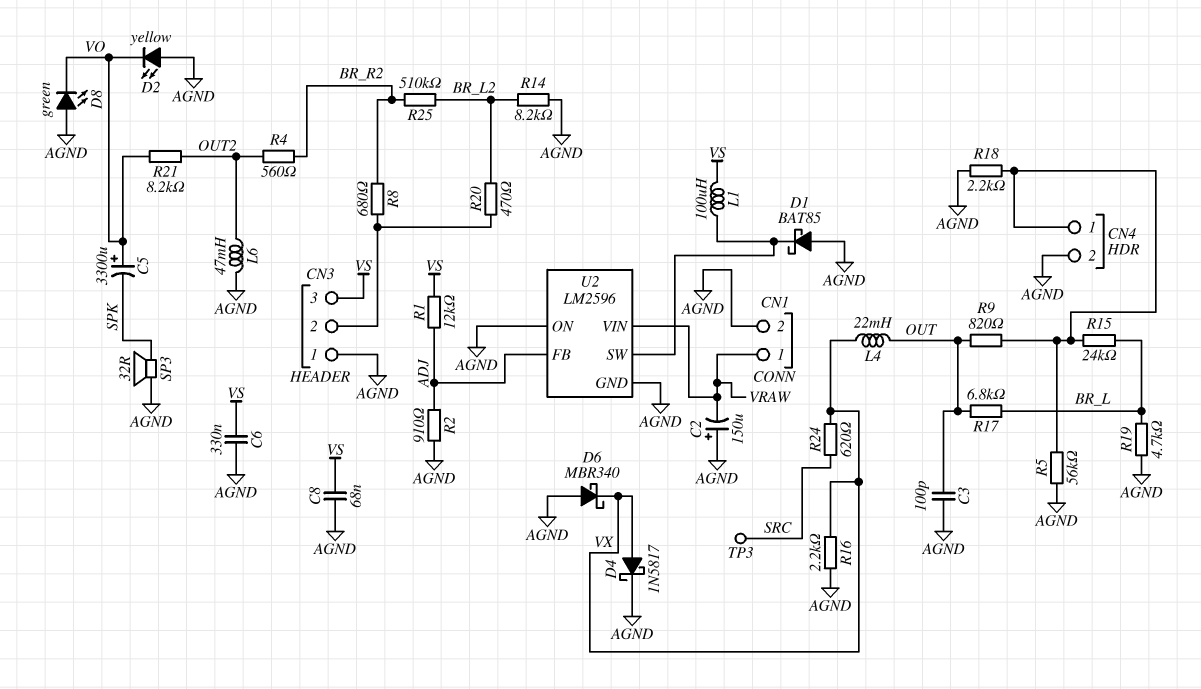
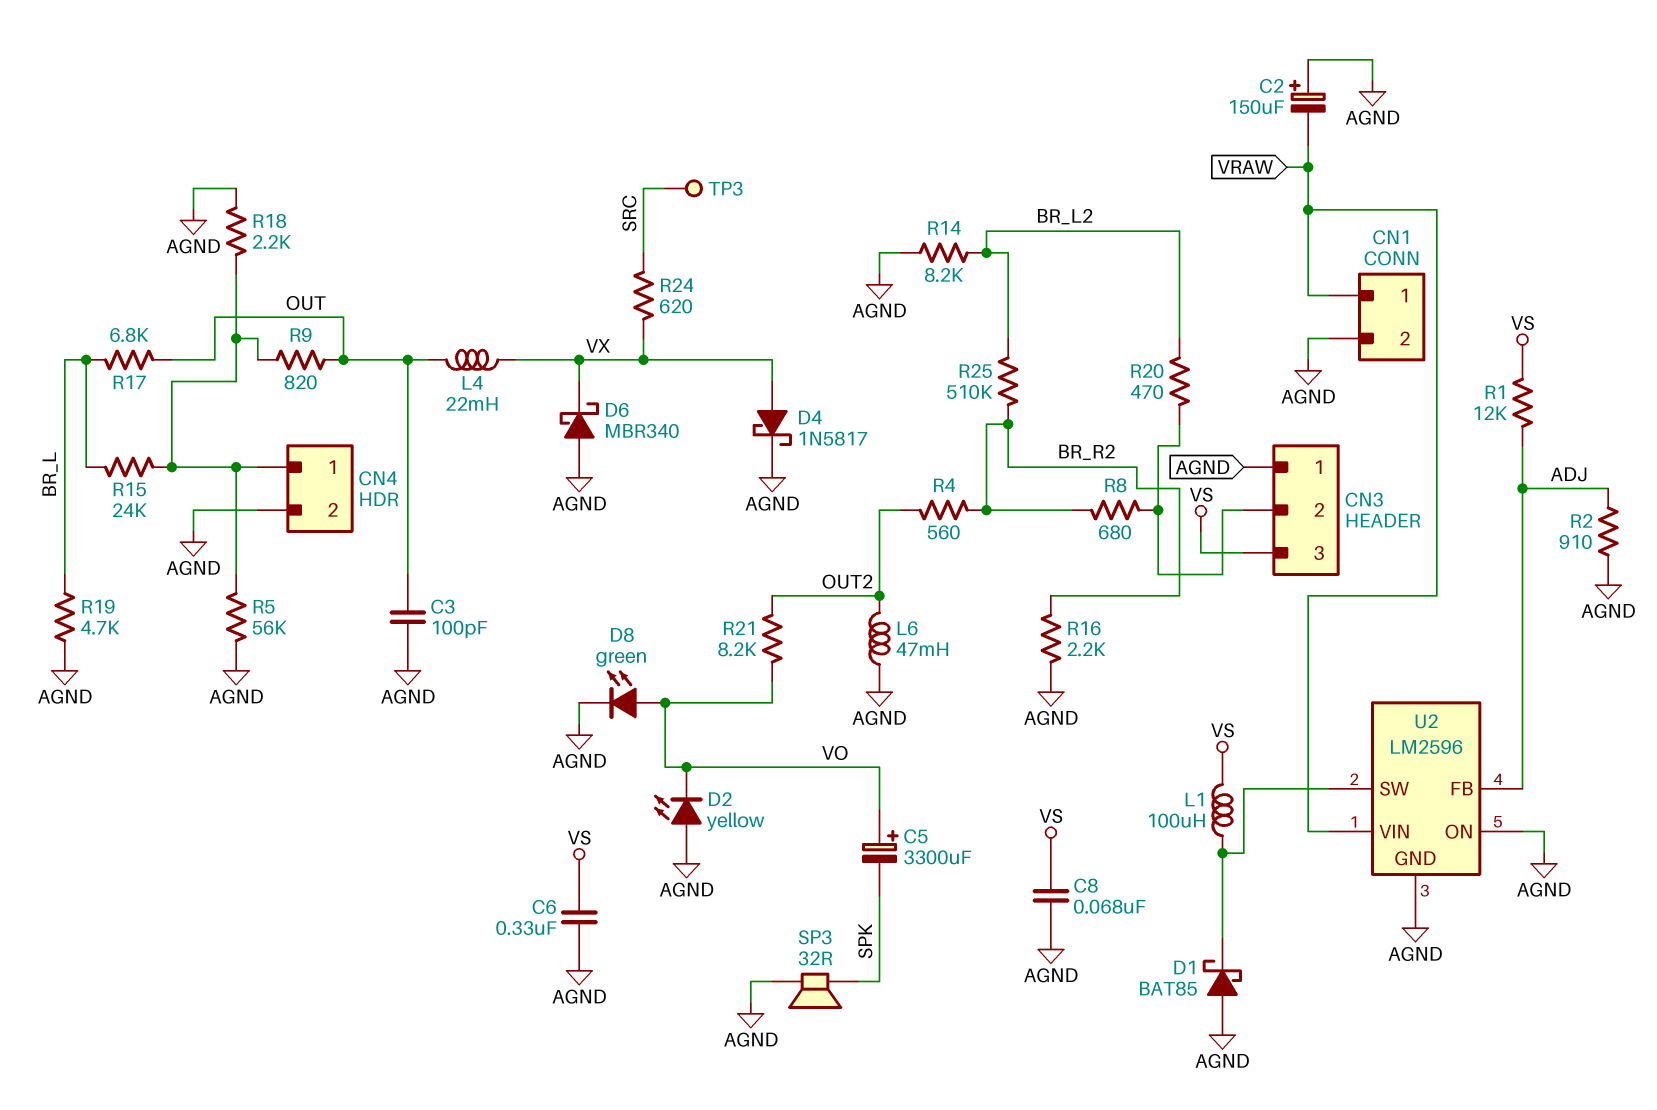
D8: LED green (A AGND, K VO) -> LED green (A VO, K AGND)
R16: 2.2k (AGND, VX) -> 2.2k (AGND, BR_R2)

